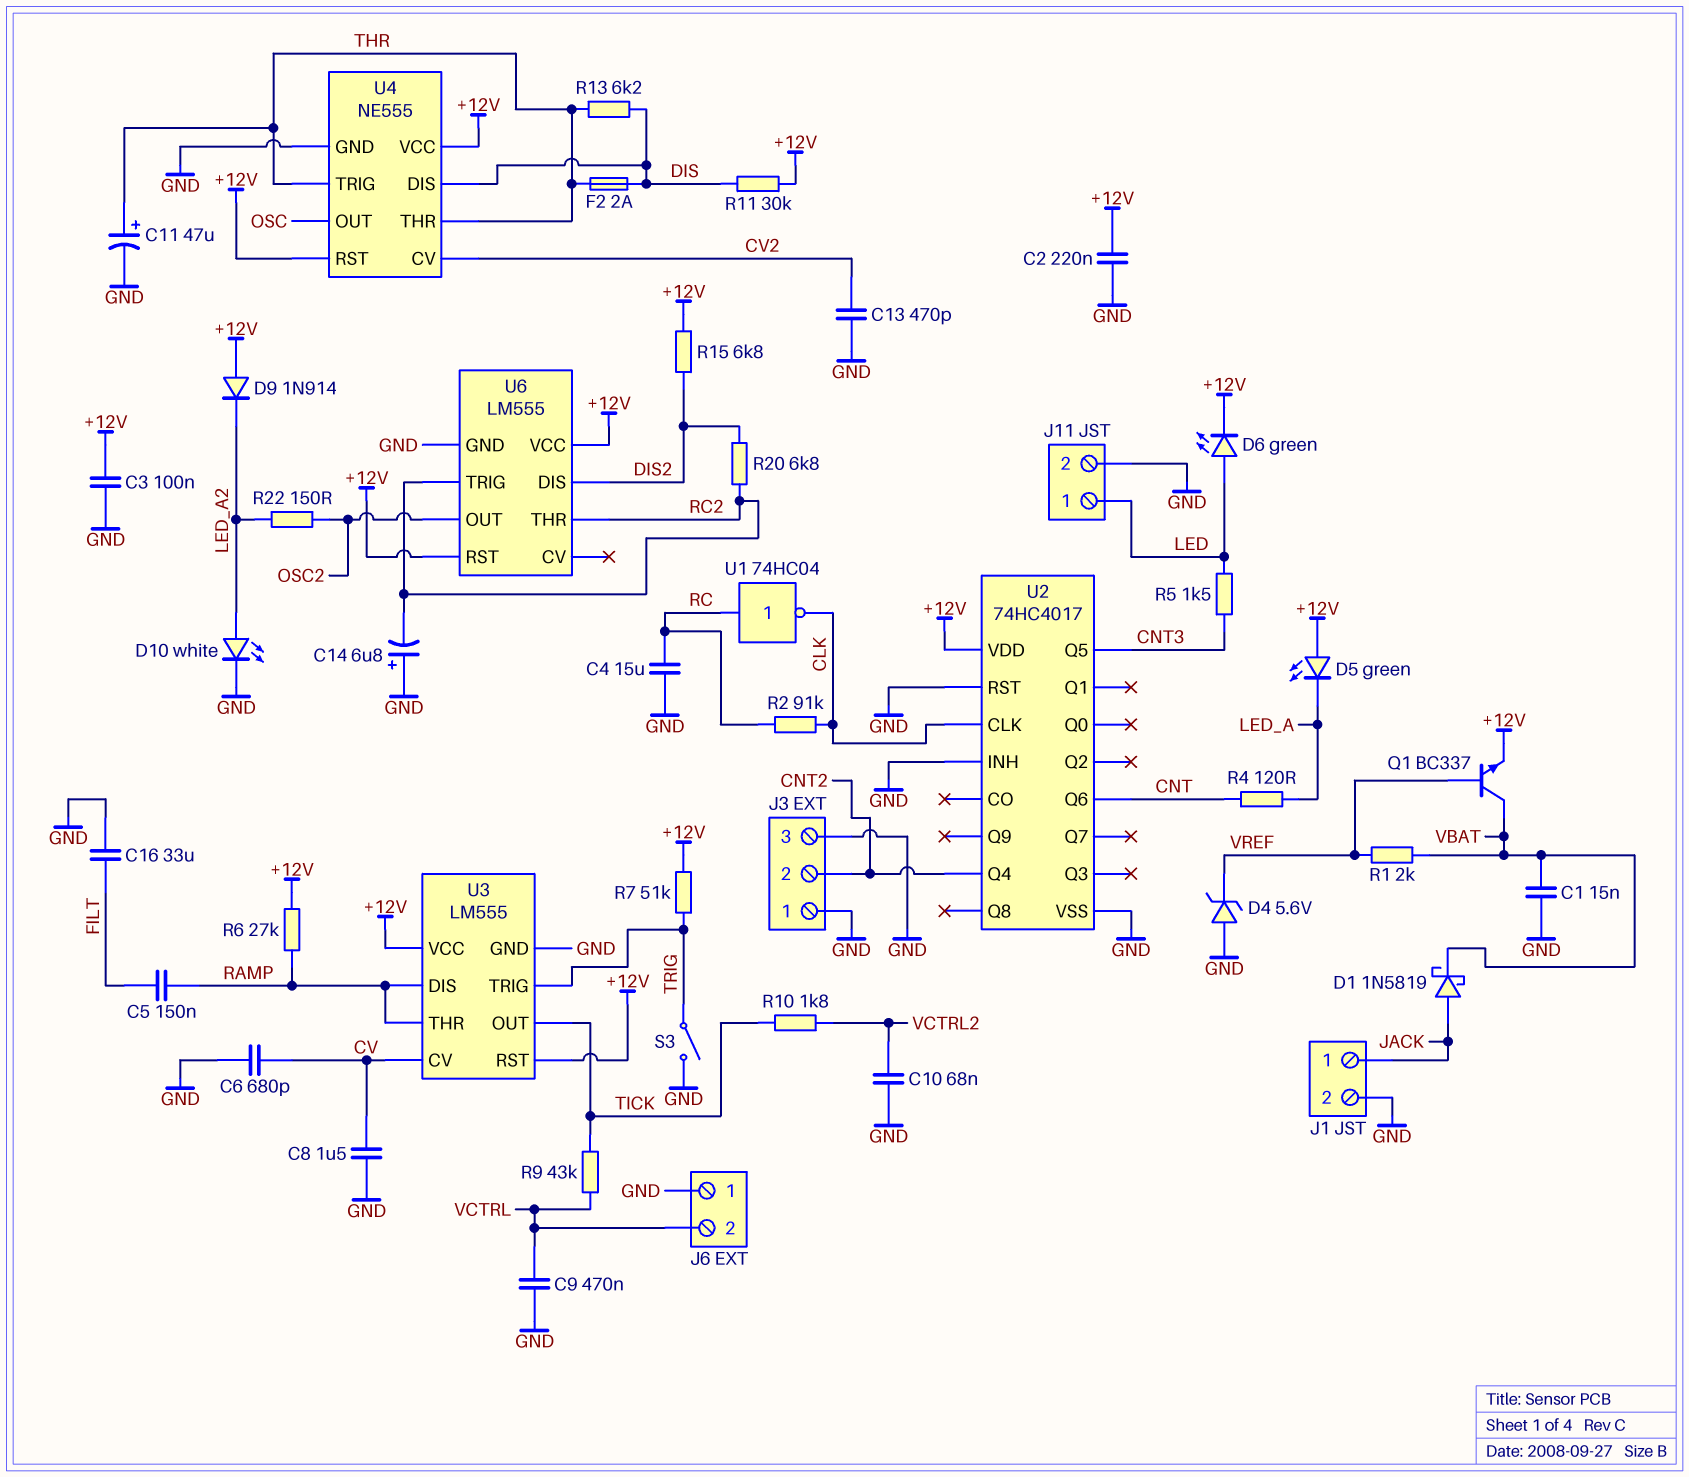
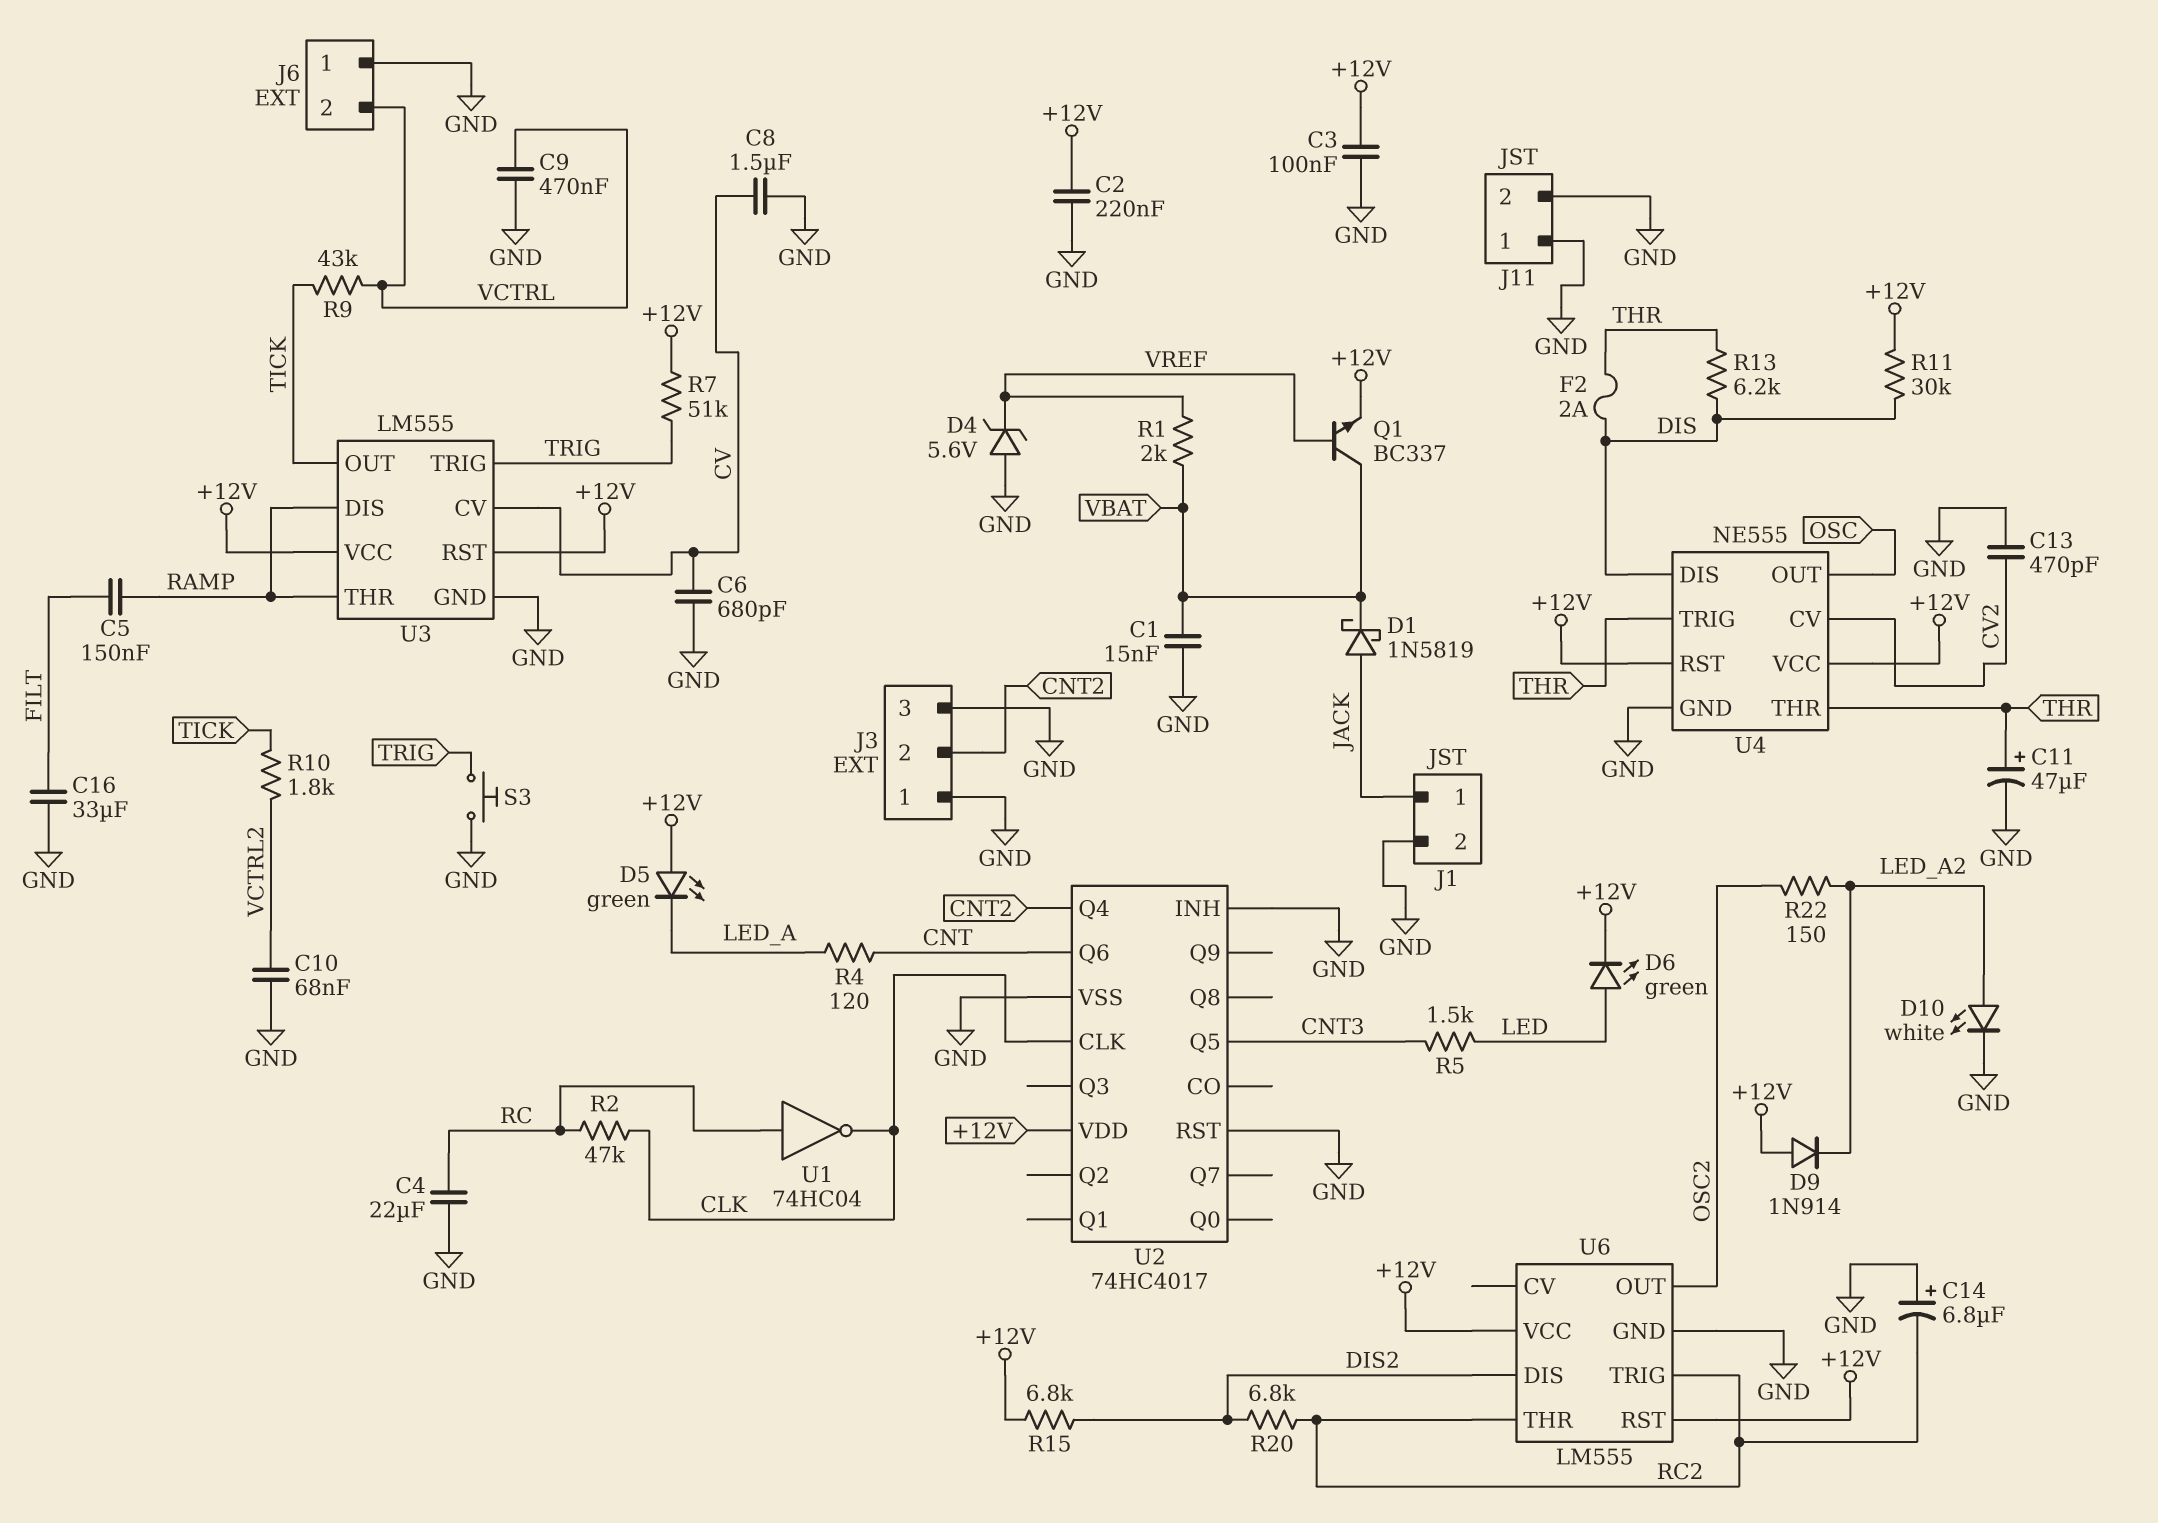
C4: 15uF (GND, RC) -> 22uF (GND, RC)
J11 pin 1: LED -> GND
R2: 91k (CLK, RC) -> 47k (CLK, RC)
R6: 27k (+12V, RAMP) -> none
S3: switch (GND, TRIG) -> button (GND, TRIG)

